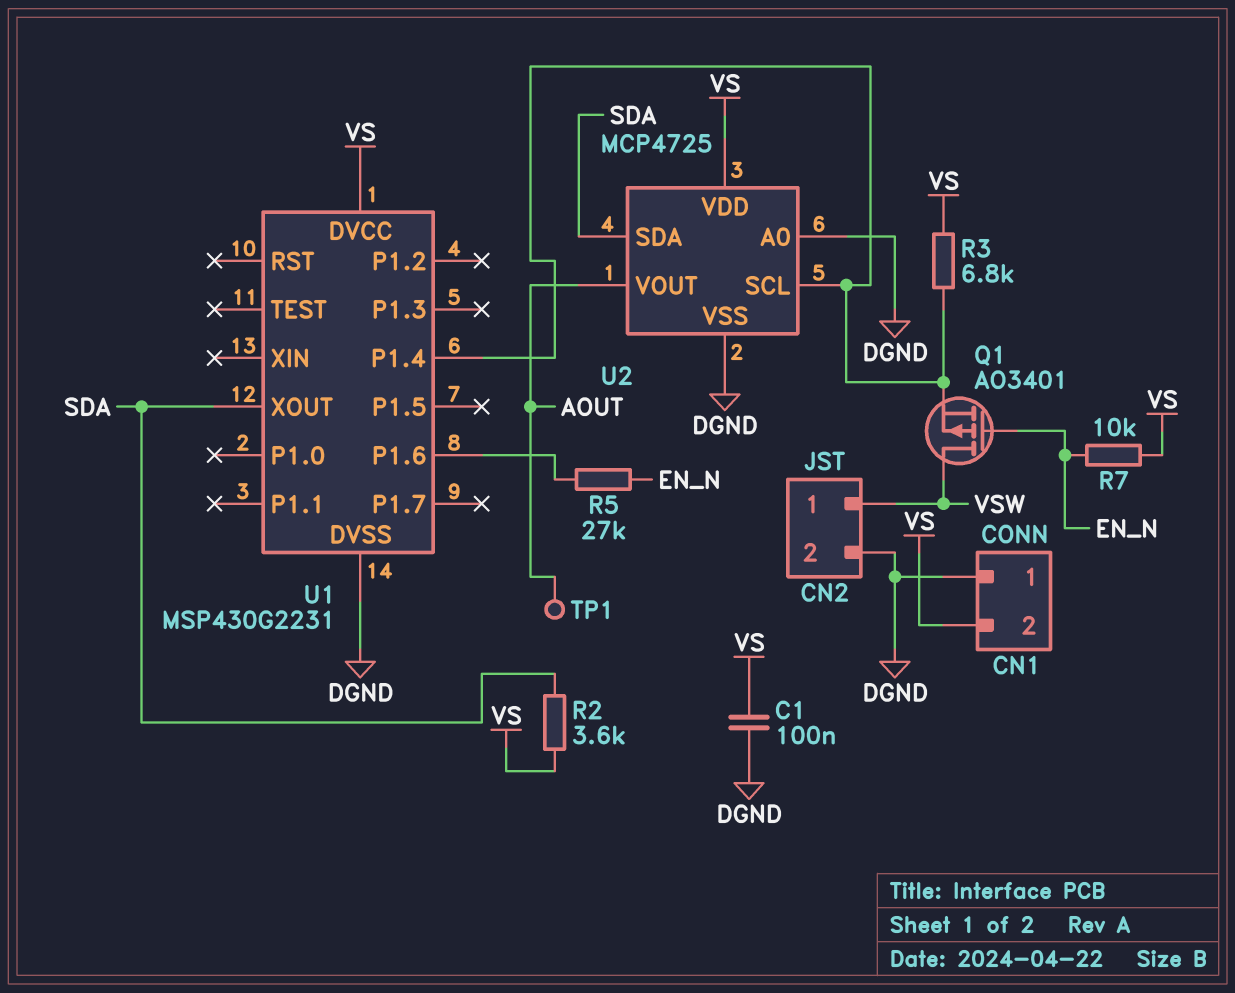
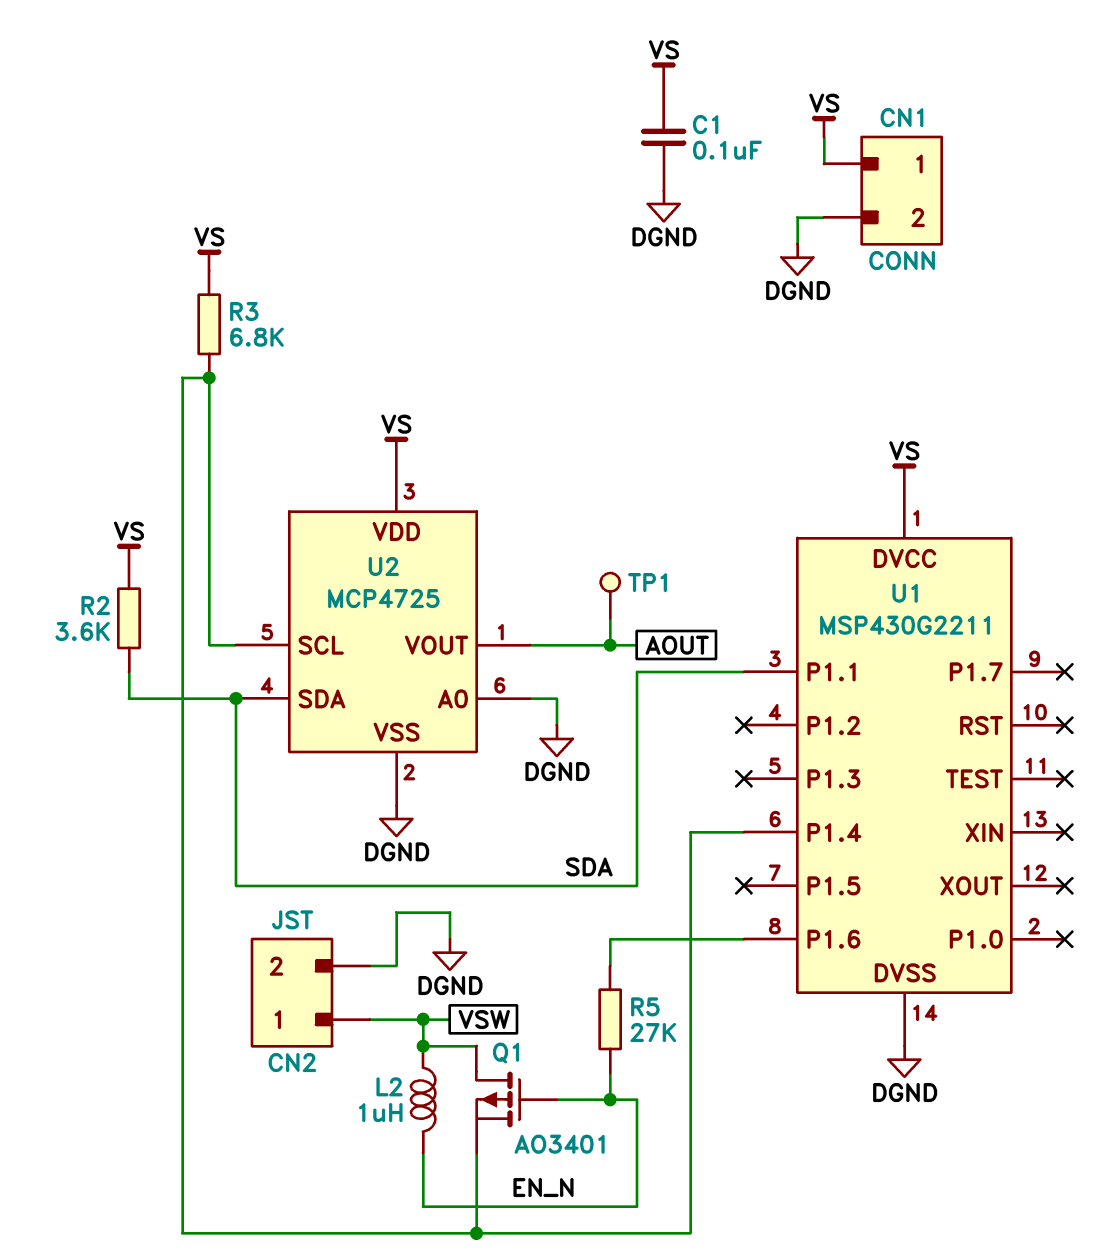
CN1 pin 1: DGND -> VS
CN1 pin 2: VS -> DGND
L2: none -> 1uH (EN_N, VSW)
R7: 10k (EN_N, VS) -> none
U1: MSP430G2231 -> MSP430G2211
U1 pin P1.1: none -> SDA
U1 pin XOUT: SDA -> none

